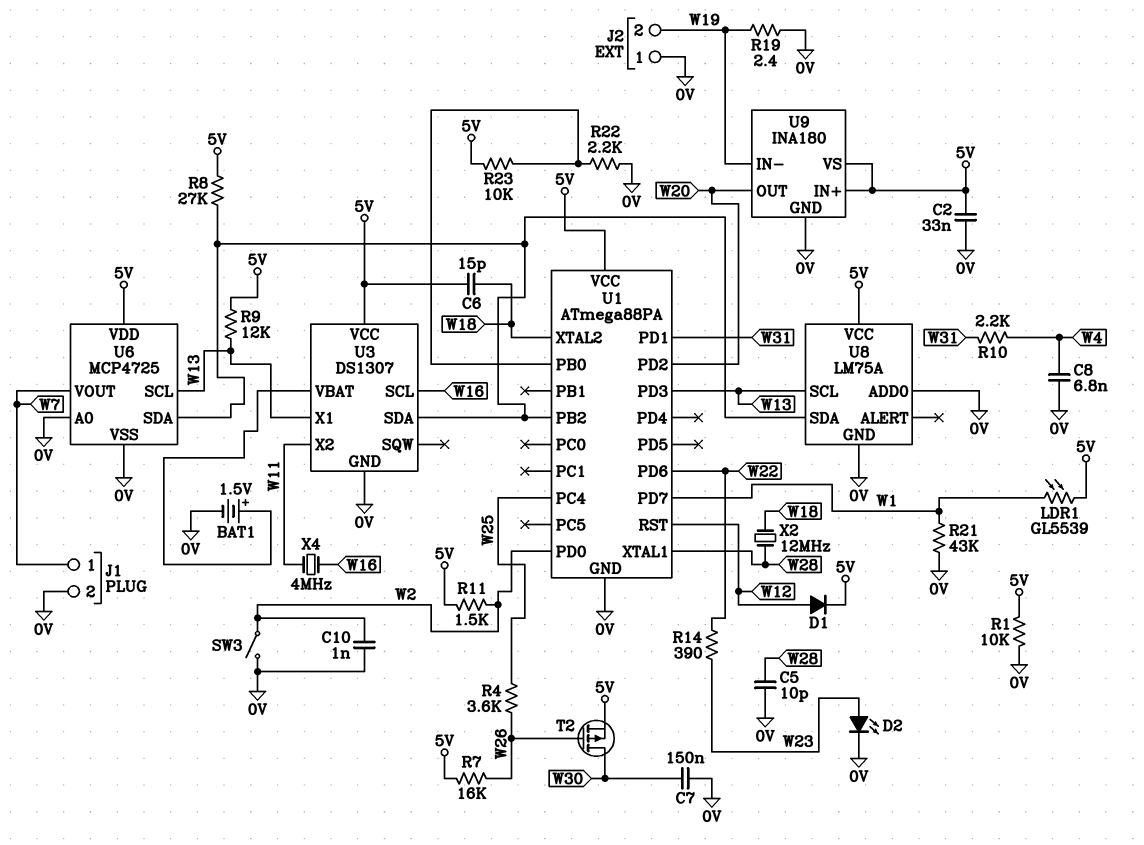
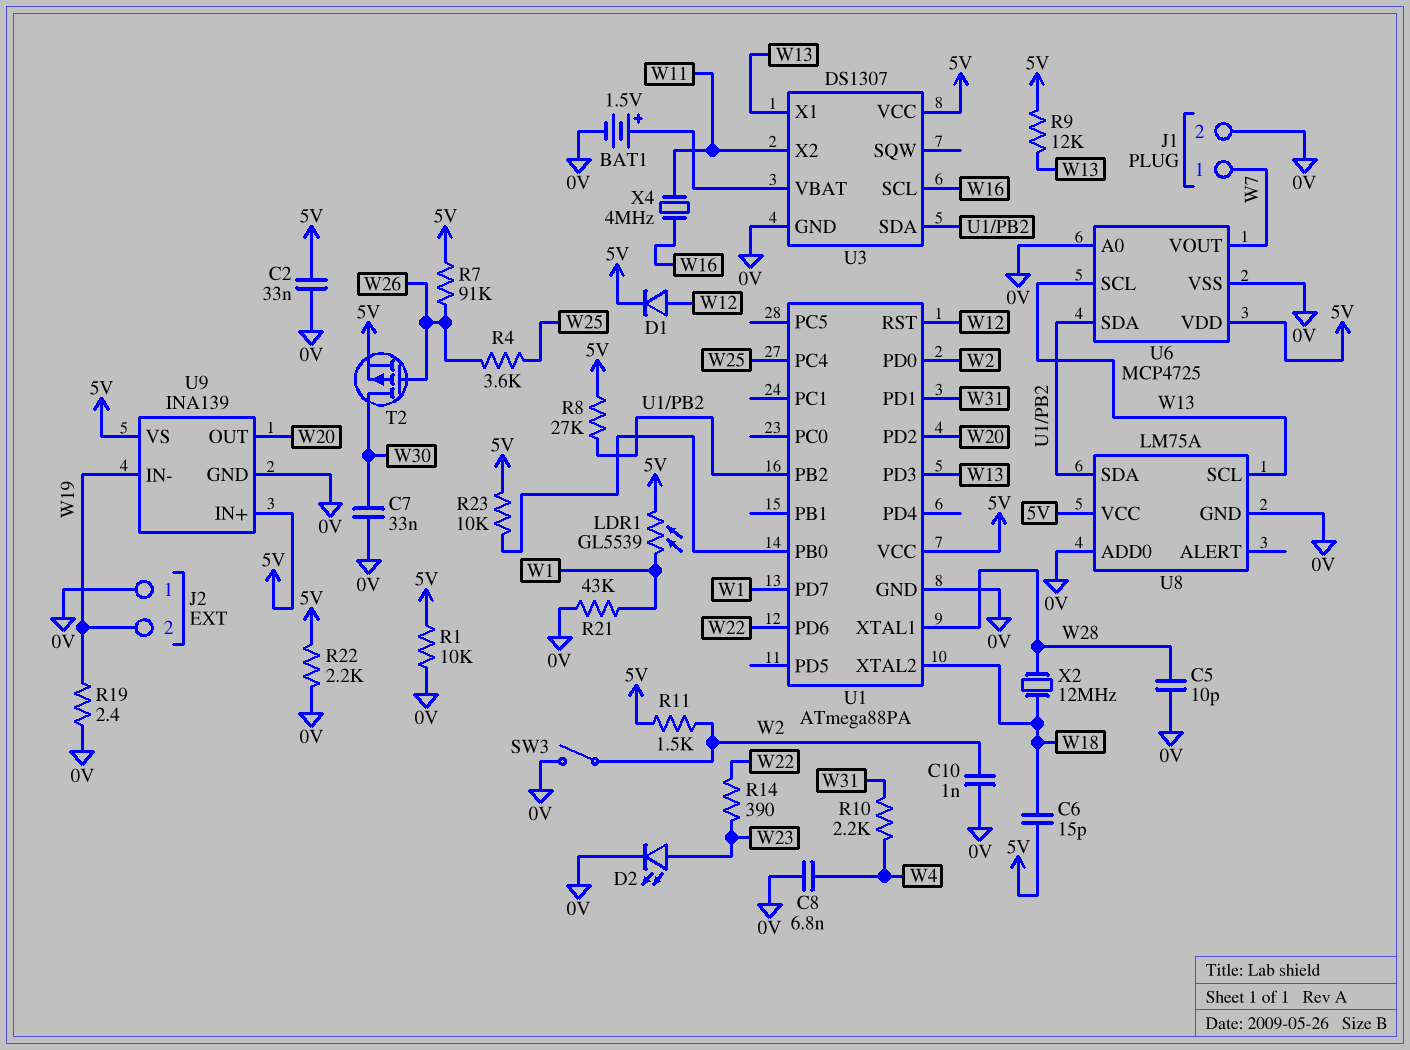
C7: 150nF (0V, W30) -> 33nF (0V, W30)
R7: 16k (5V, W26) -> 91k (5V, W26)
R22: 2.2k (0V, U1/PB0) -> 2.2k (0V, 5V)
U9: INA180 -> INA139

